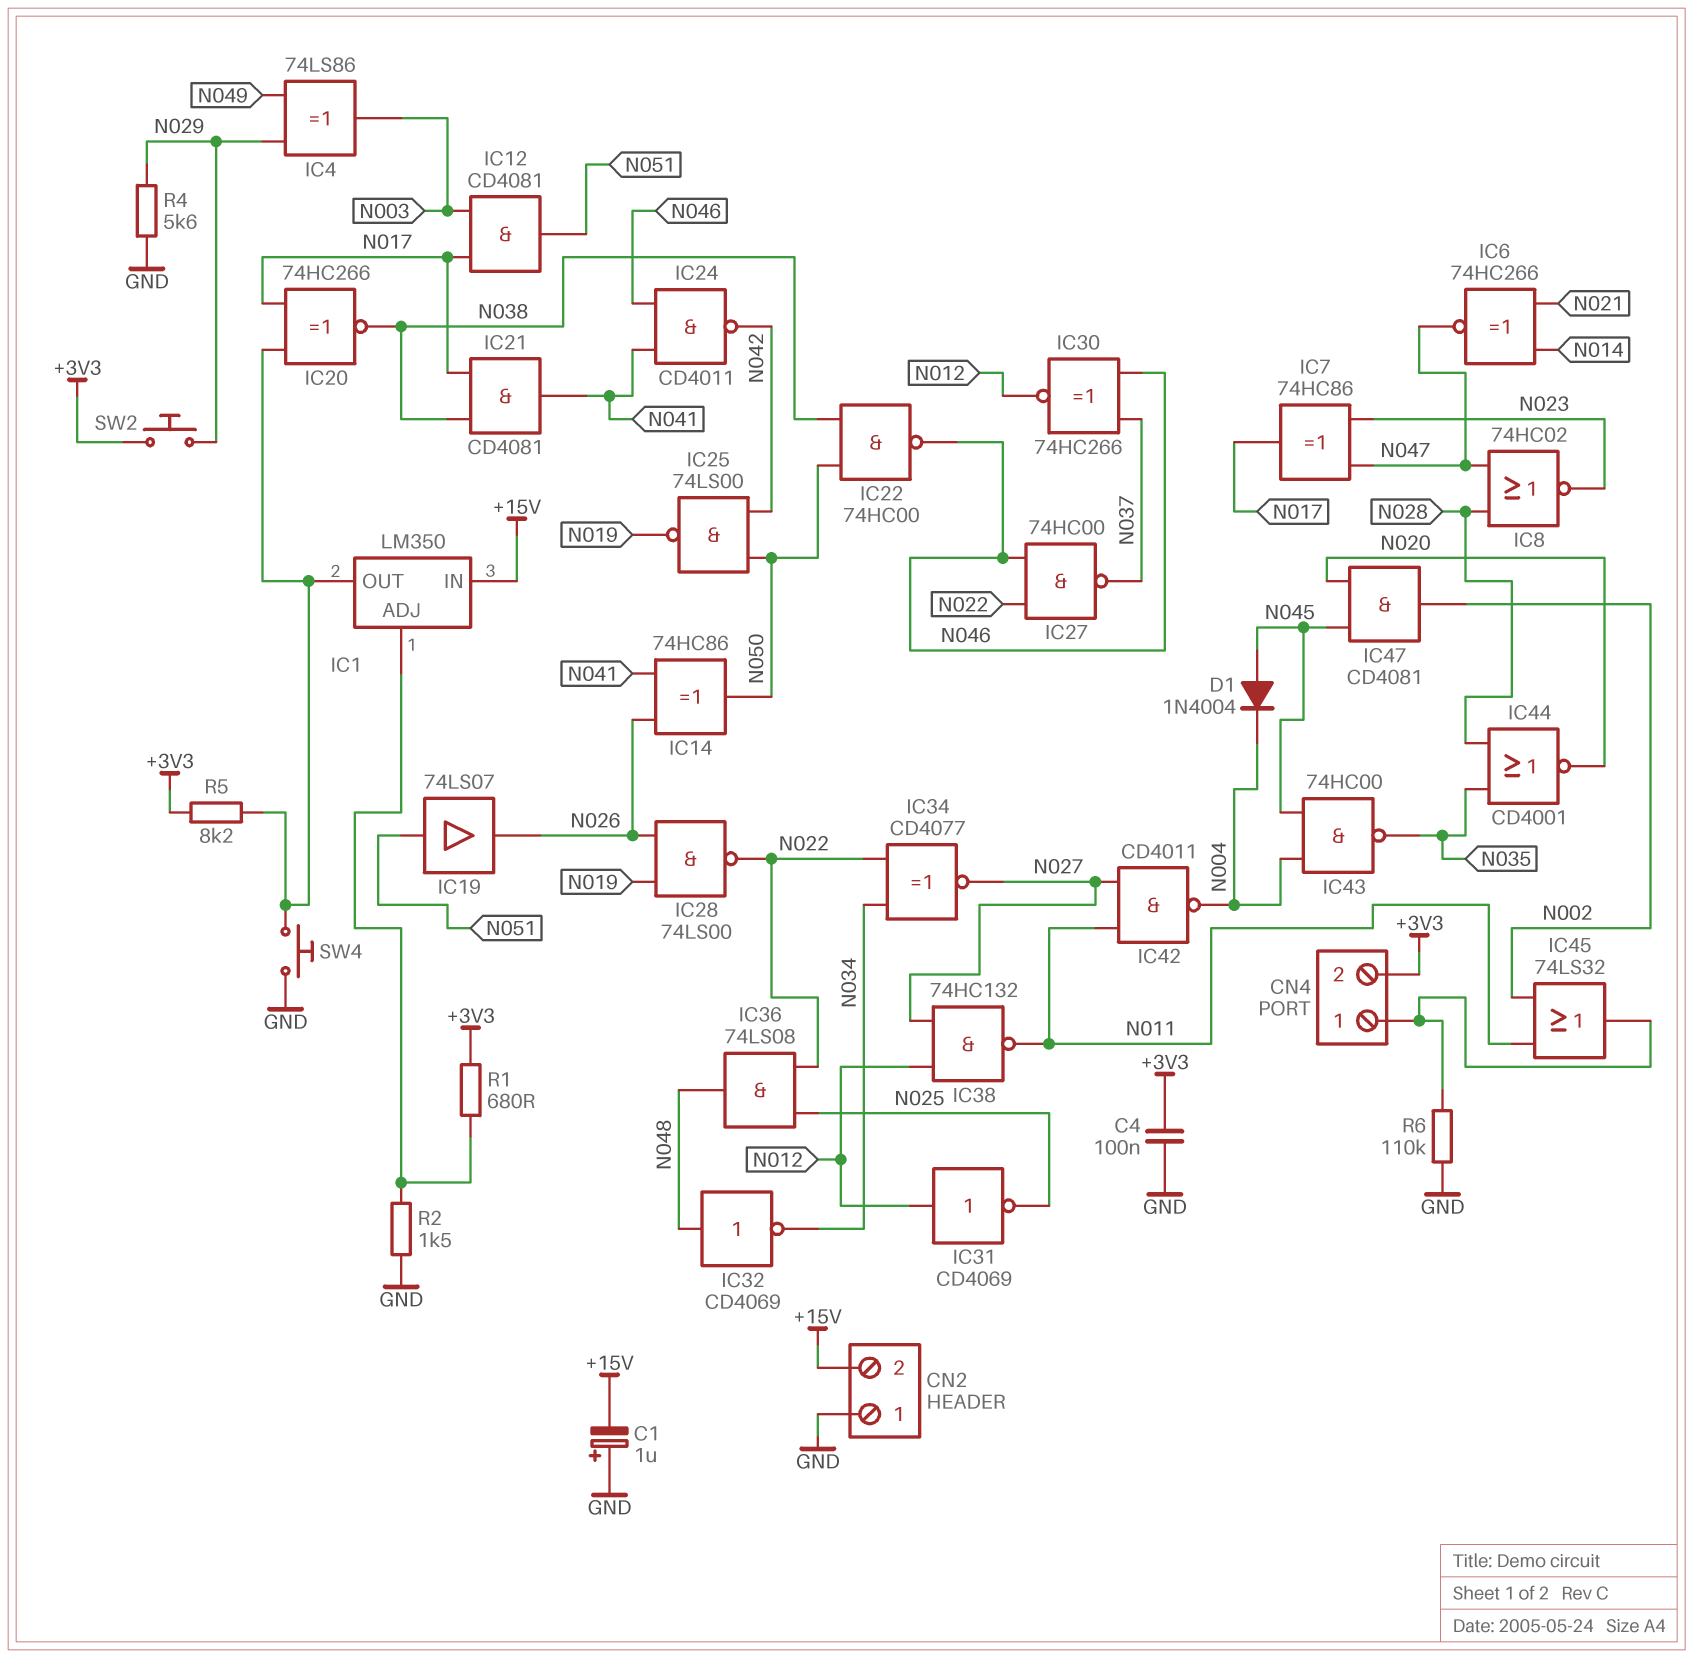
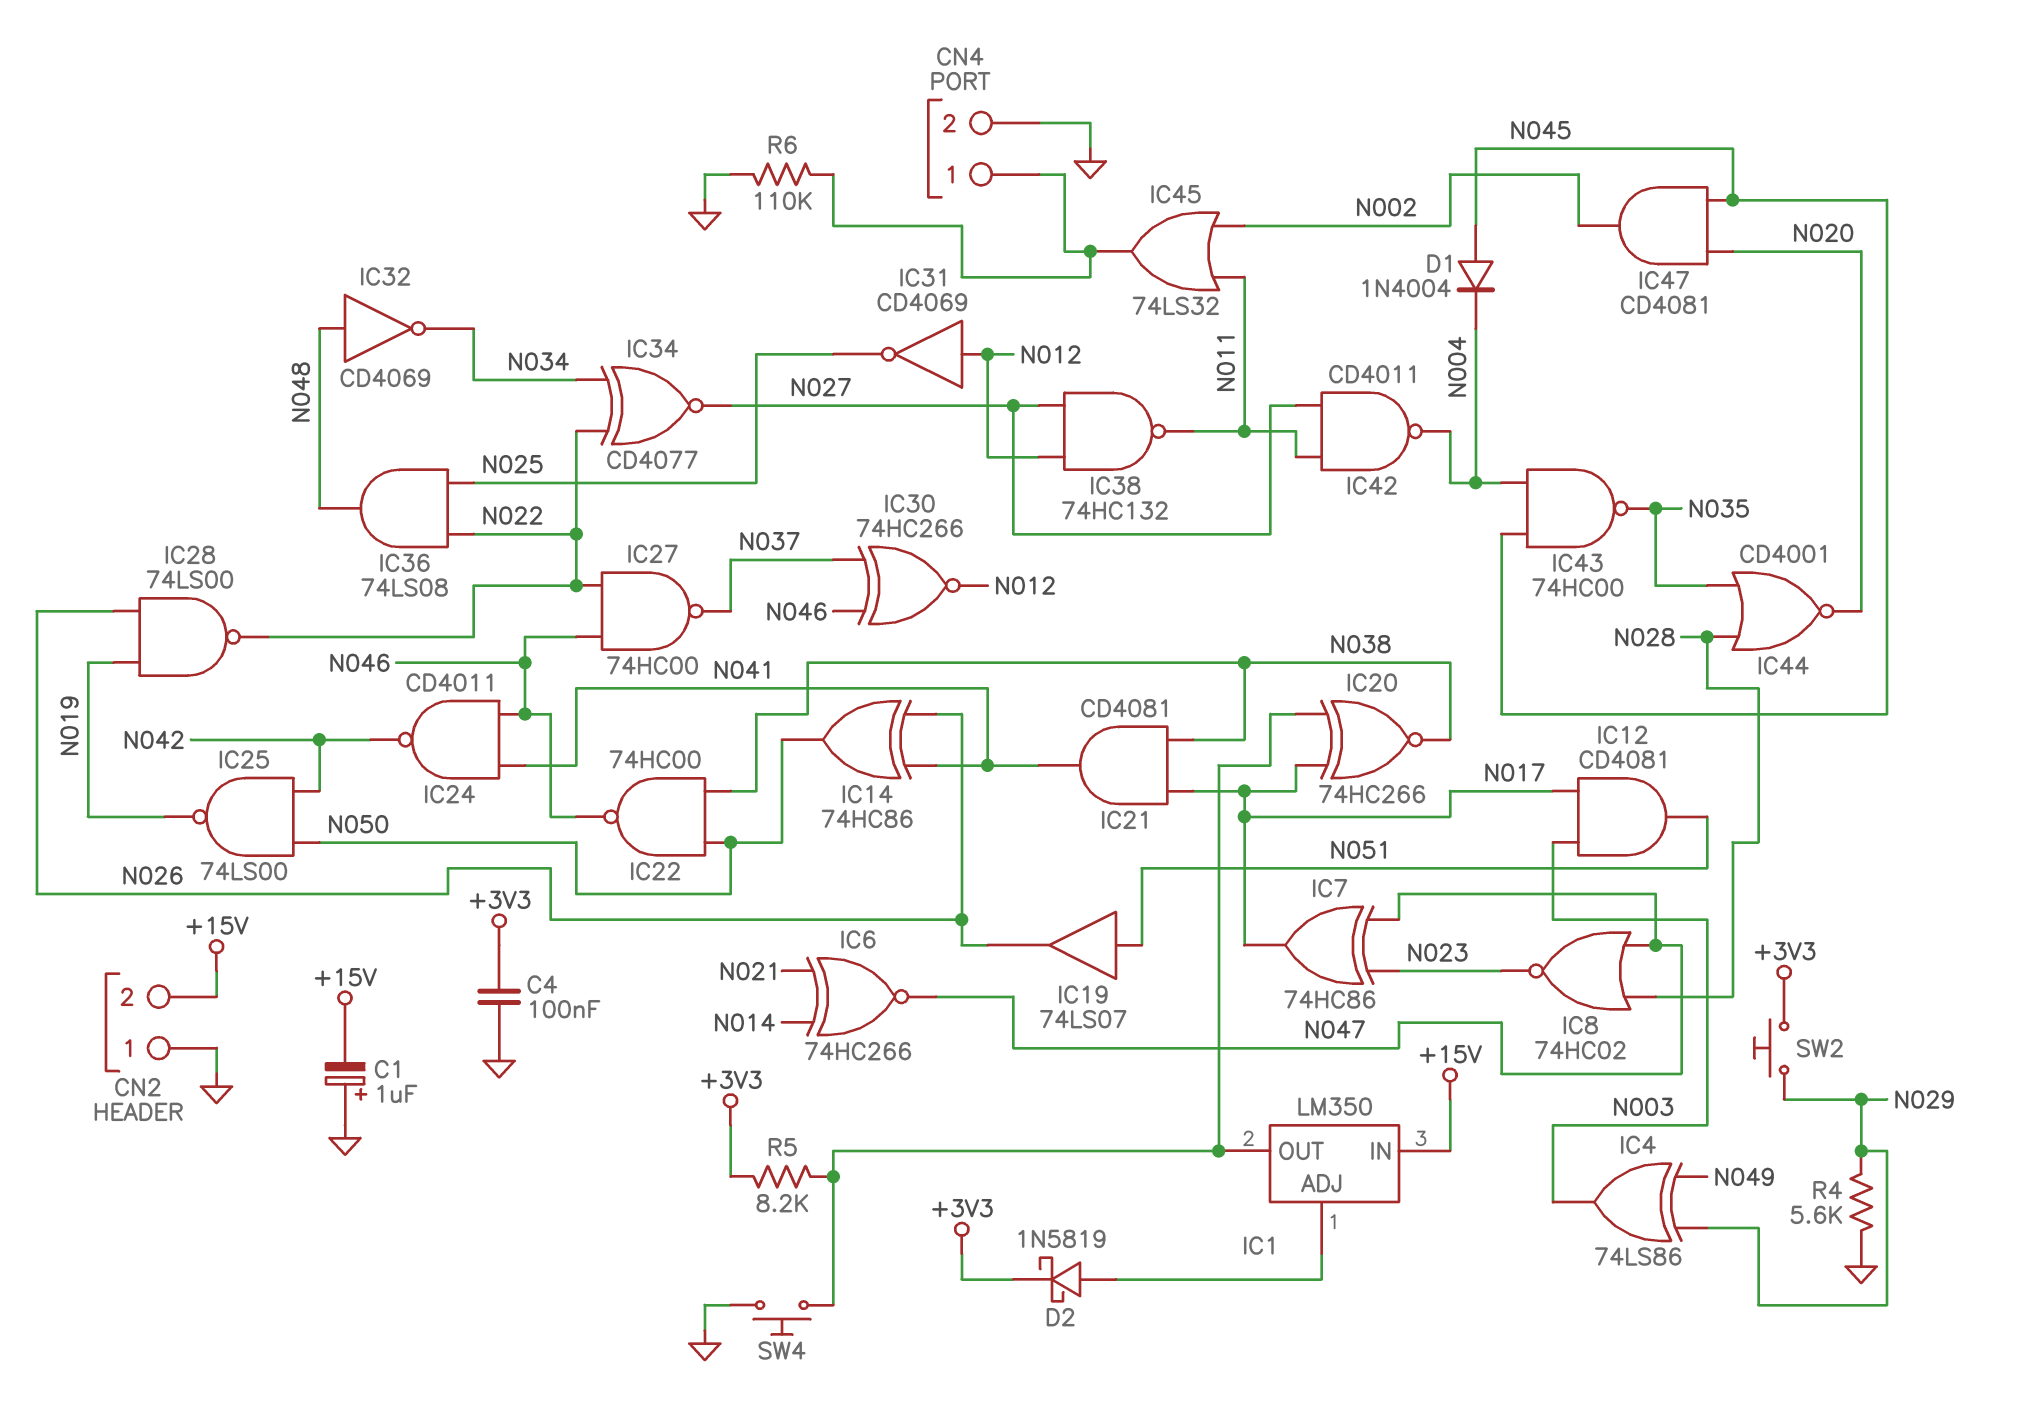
CN4 pin 2: +3V3 -> GND
D2: none -> schottky 1N5819 (A IC1/ADJ, K +3V3)
R1: 680 (+3V3, IC1/ADJ) -> none
R2: 1.5k (GND, IC1/ADJ) -> none

